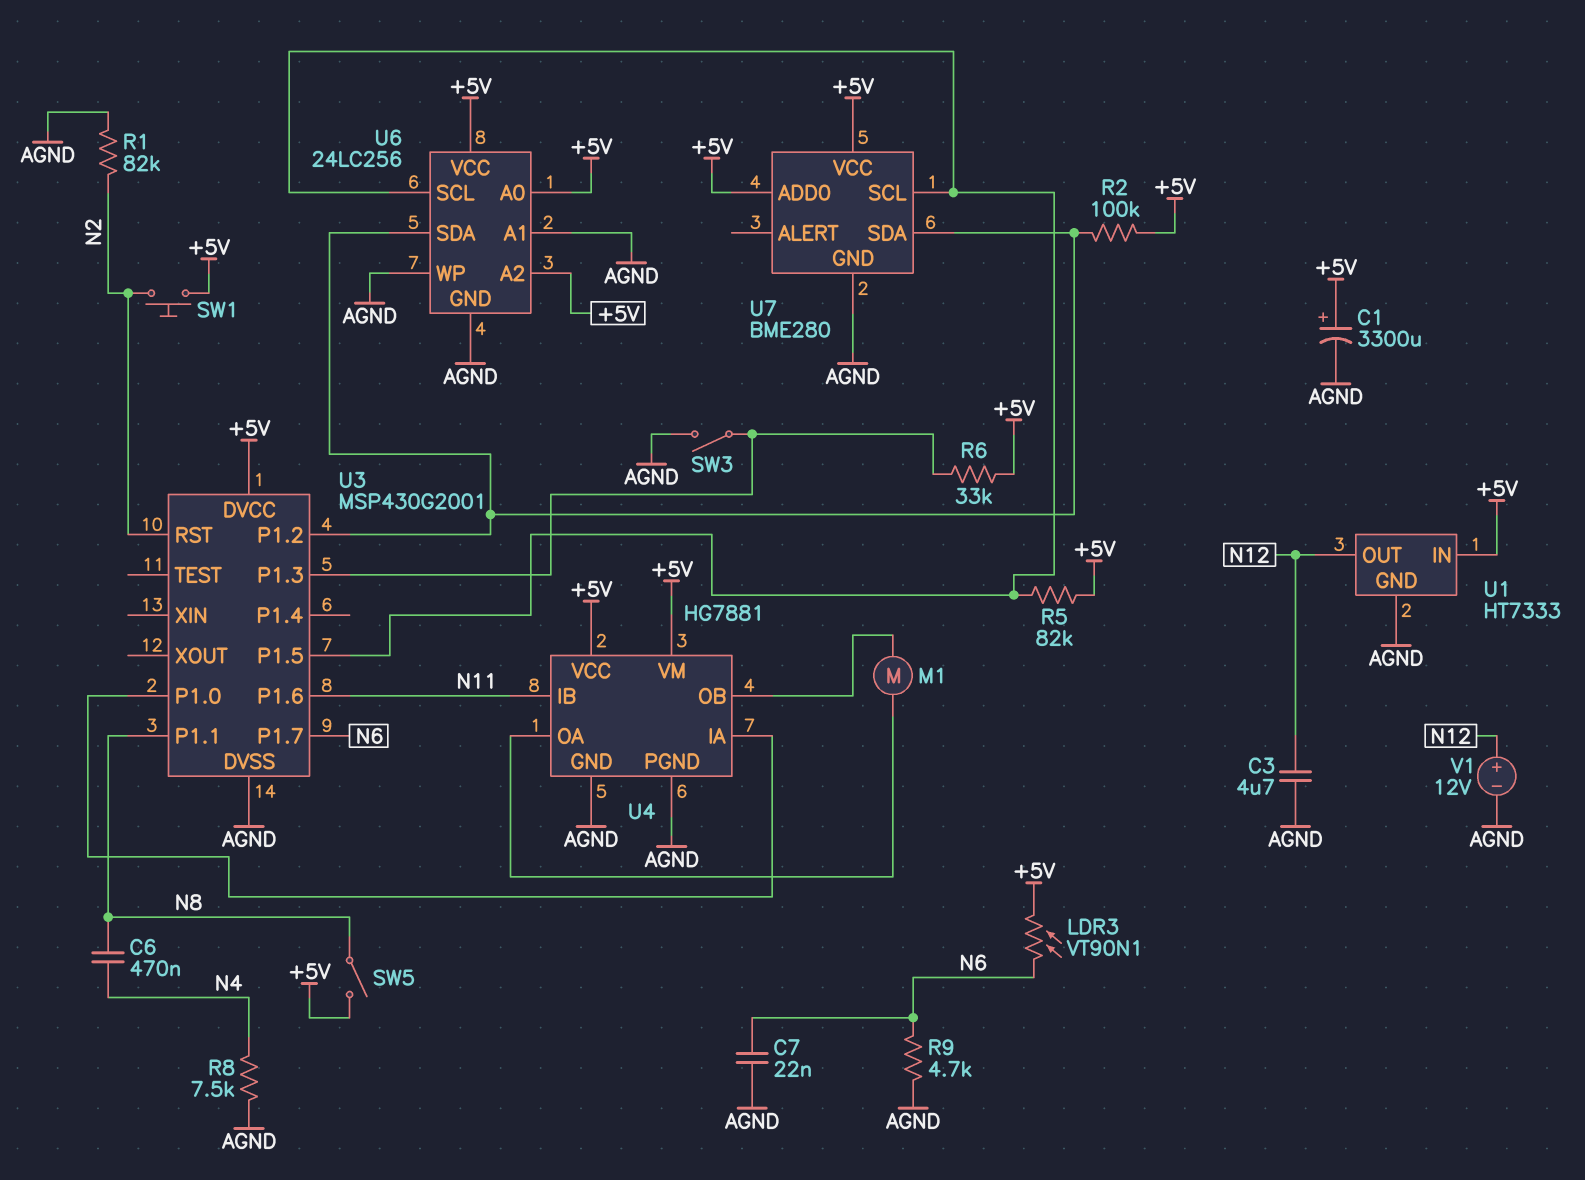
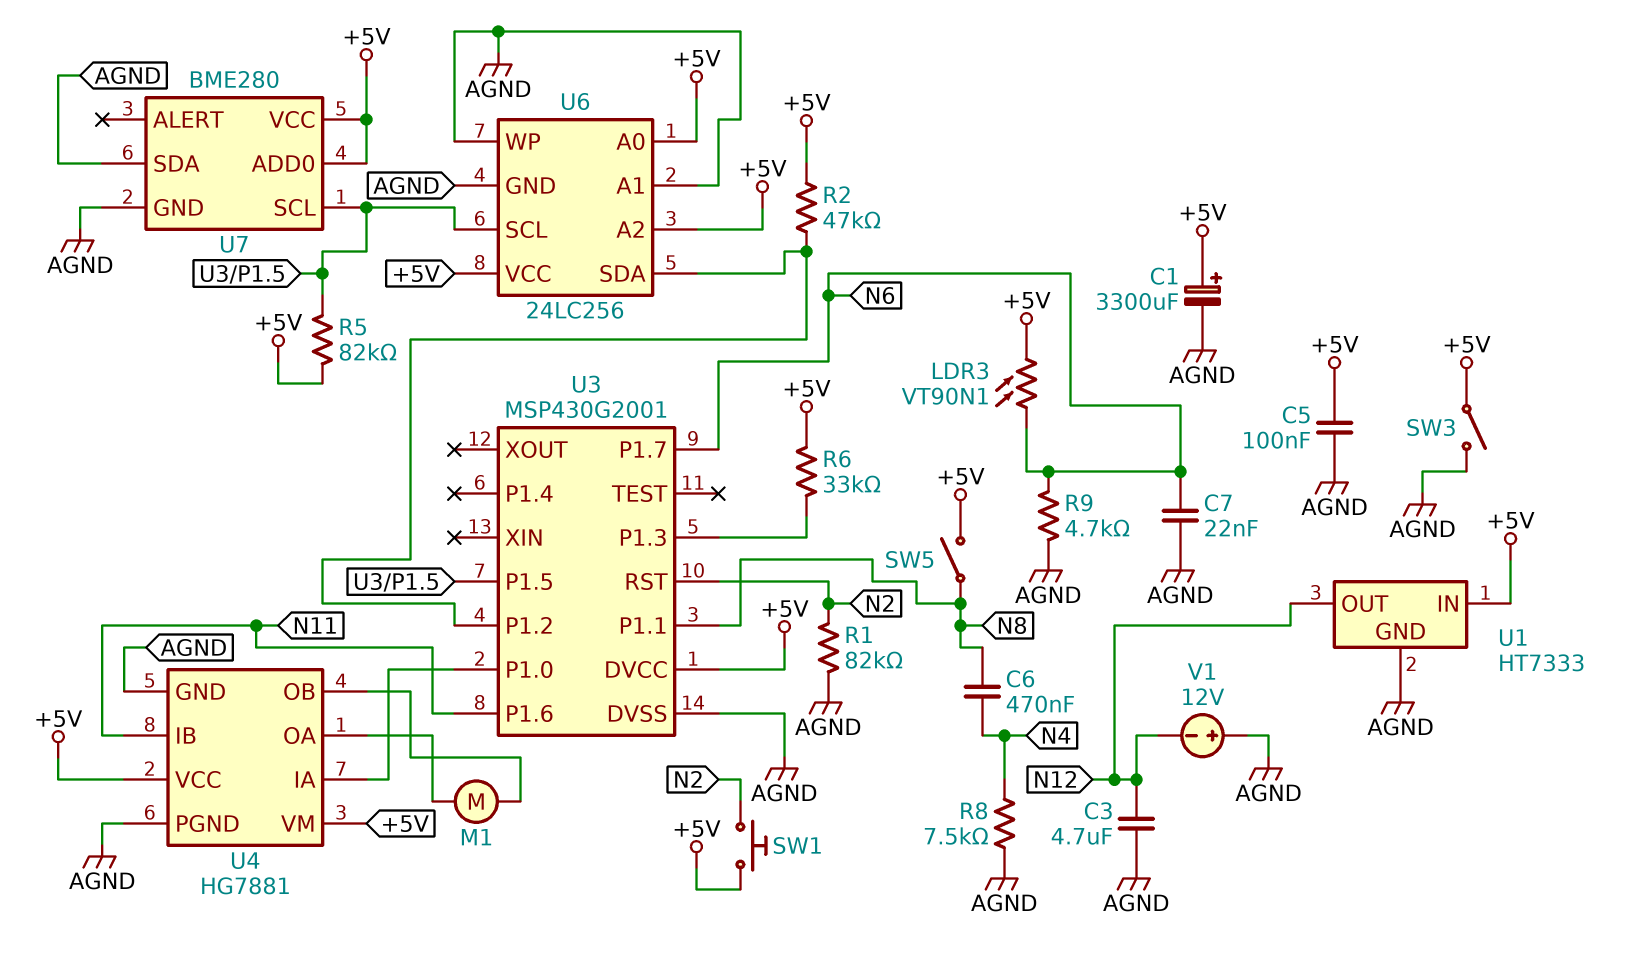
C5: none -> 100nF (+5V, AGND)
R2: 100k (+5V, U3/P1.2) -> 47k (+5V, U3/P1.2)
SW3: switch (AGND, U3/P1.3) -> switch (+5V, AGND)
U7 pin SDA: U3/P1.2 -> AGND
V1: 12V (plus N12, minus AGND) -> 12V (plus AGND, minus N12)

